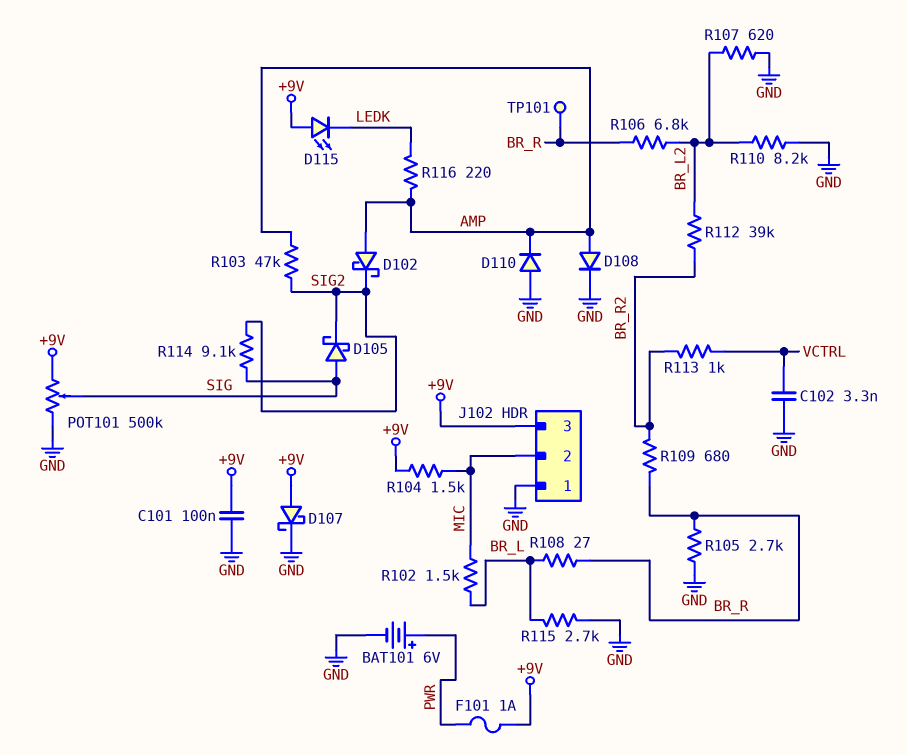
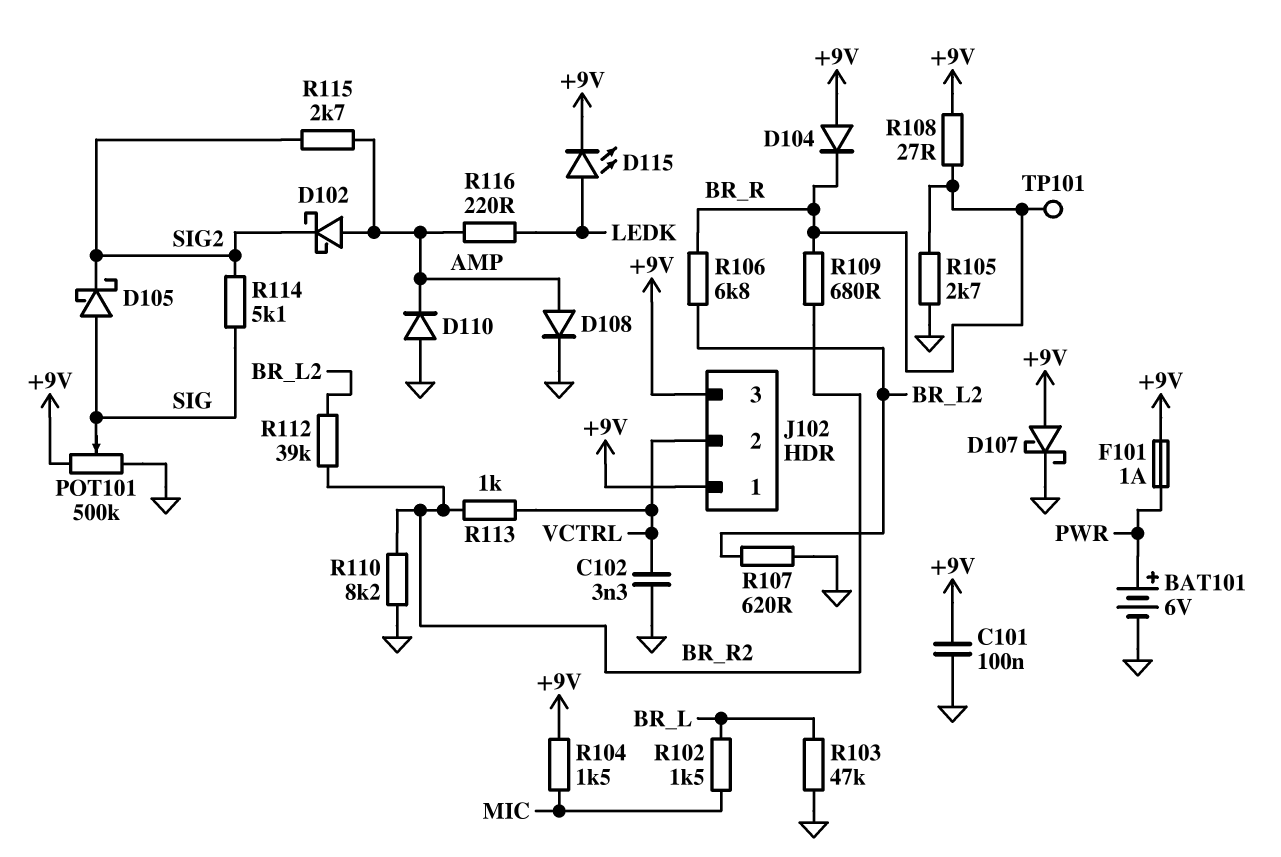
D104: none -> diode (A +9V, K BR_R)
D115: LED (A +9V, K LEDK) -> LED (A LEDK, K +9V)
J102 pin 1: GND -> +9V
J102 pin 2: MIC -> VCTRL
R103: 47k (AMP, SIG2) -> 47k (BR_L, GND)
R108: 27 (BR_L, BR_R) -> 27 (+9V, BR_R)
R110: 8.2k (BR_L2, GND) -> 8.2k (BR_R2, GND)
R114: 9.1k (SIG, SIG2) -> 5.1k (SIG, SIG2)
R115: 2.7k (BR_L, GND) -> 2.7k (AMP, SIG2)

